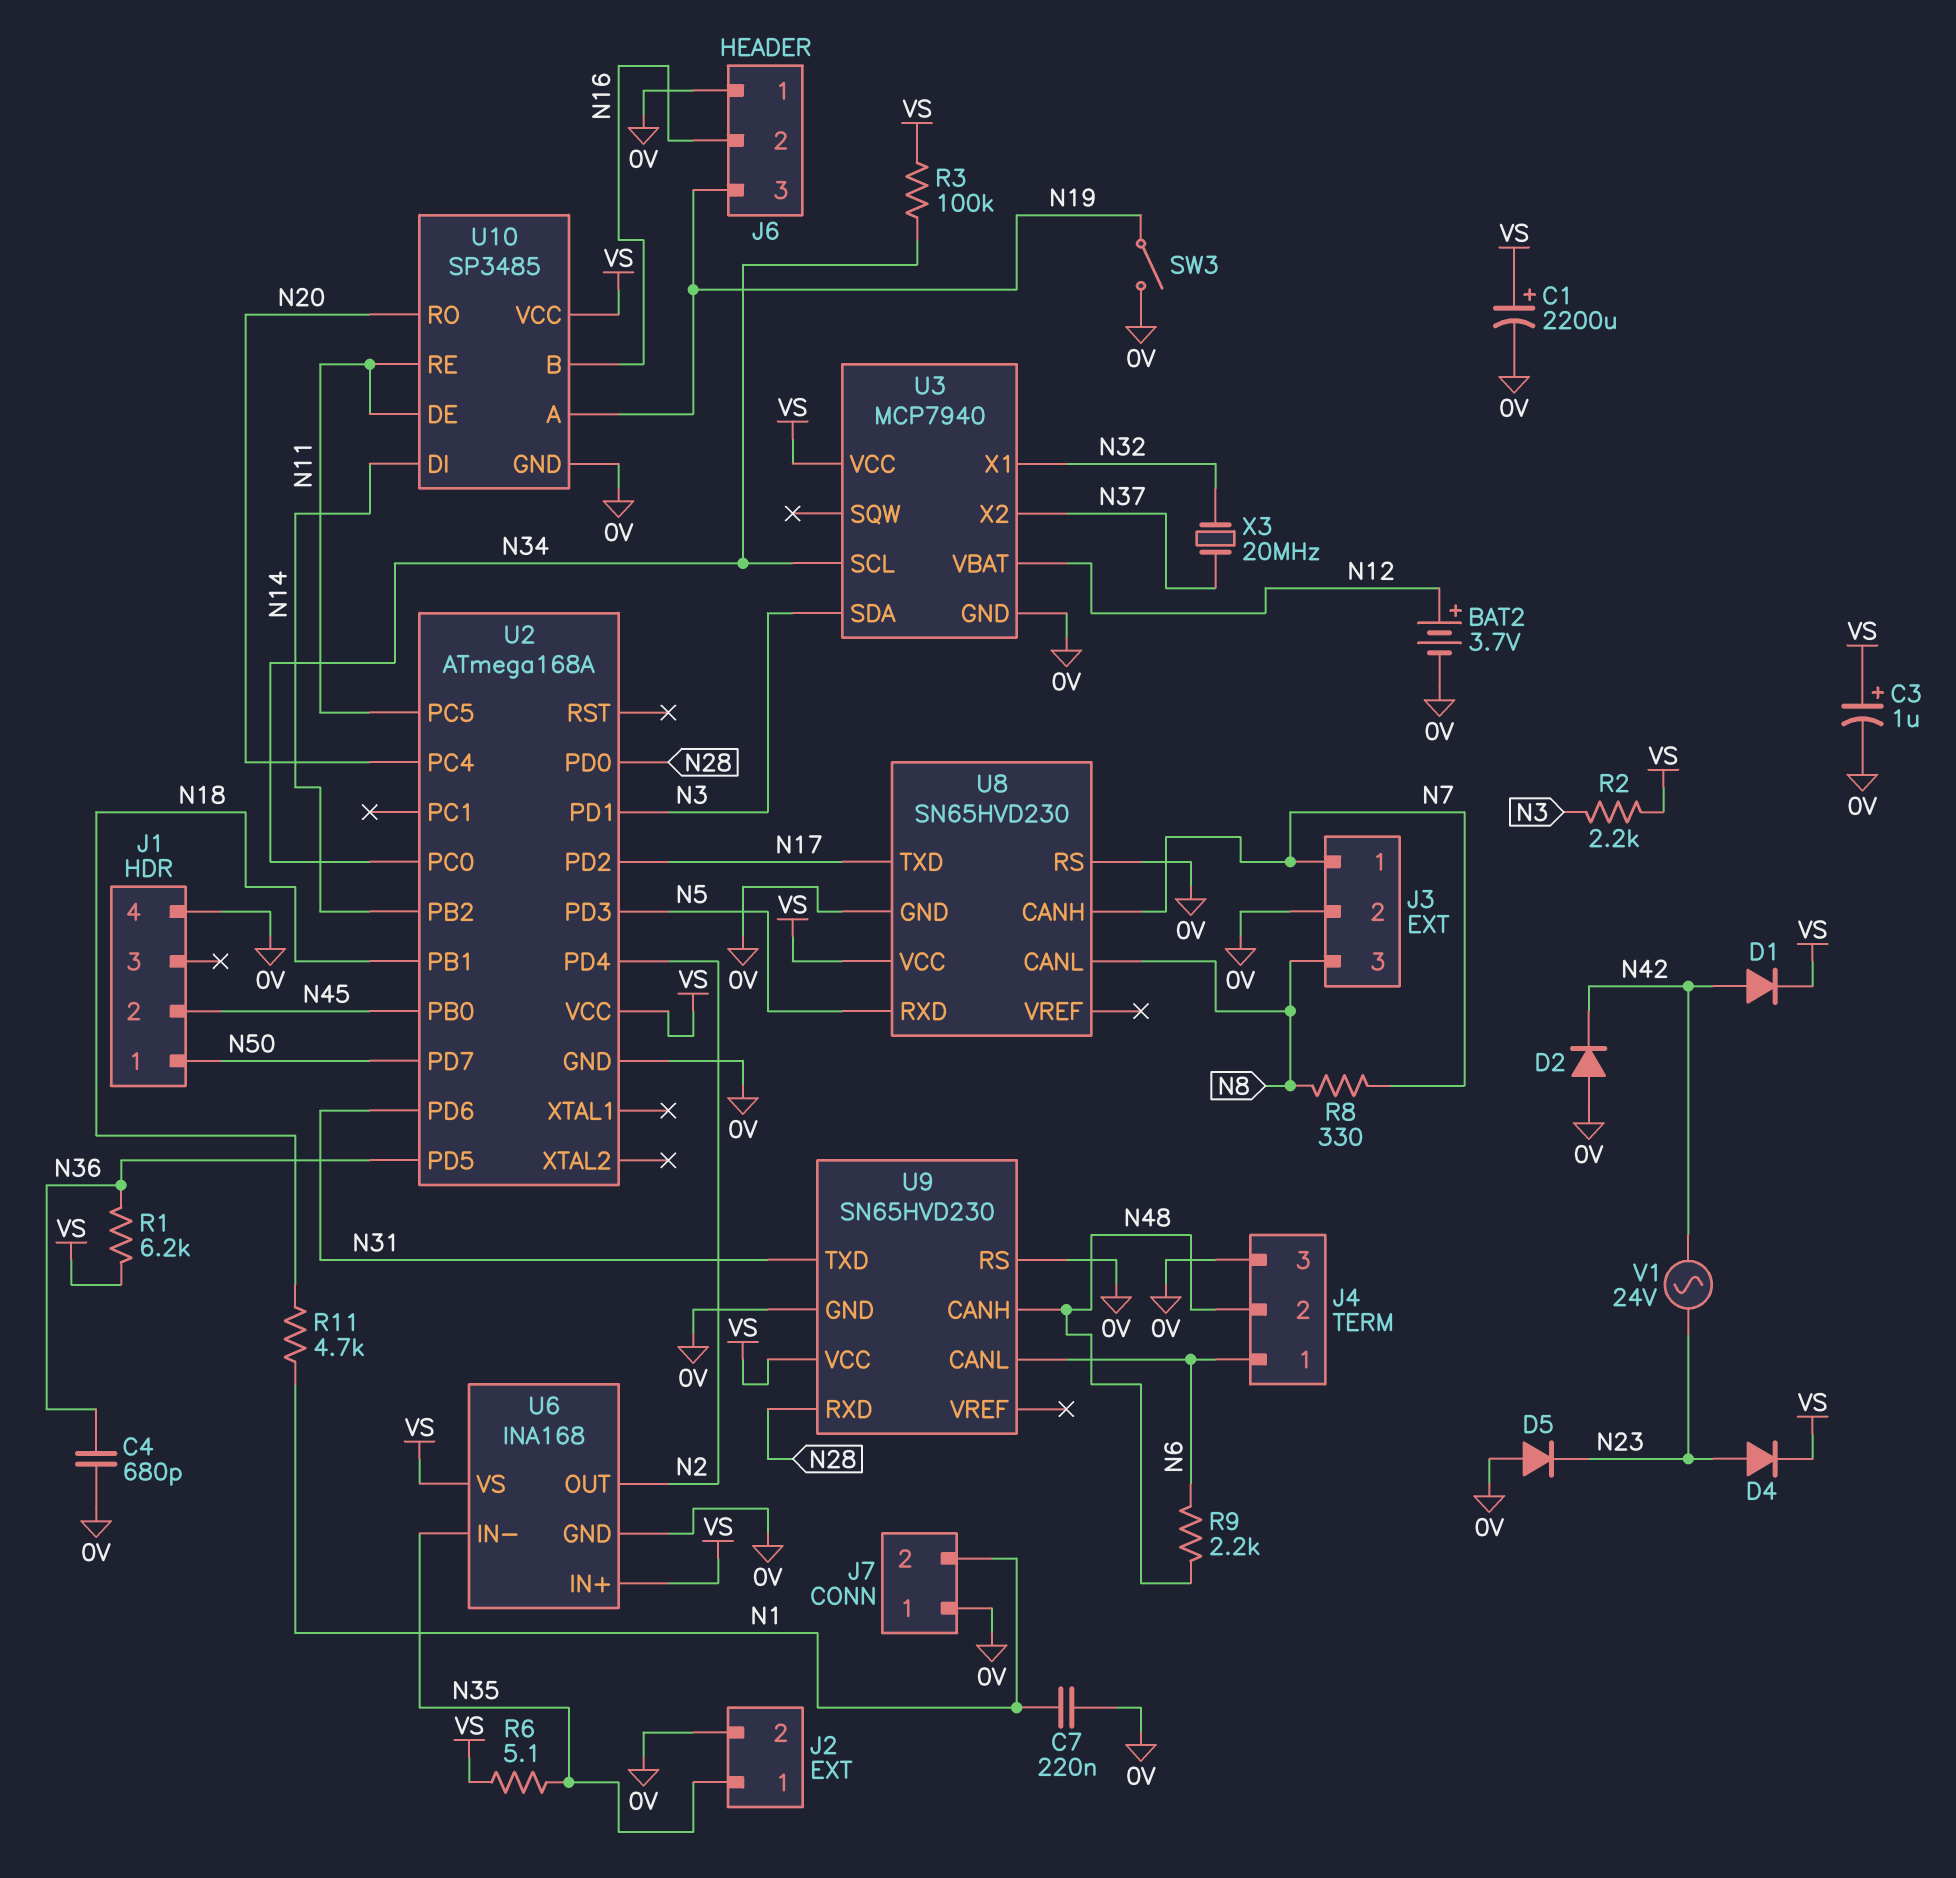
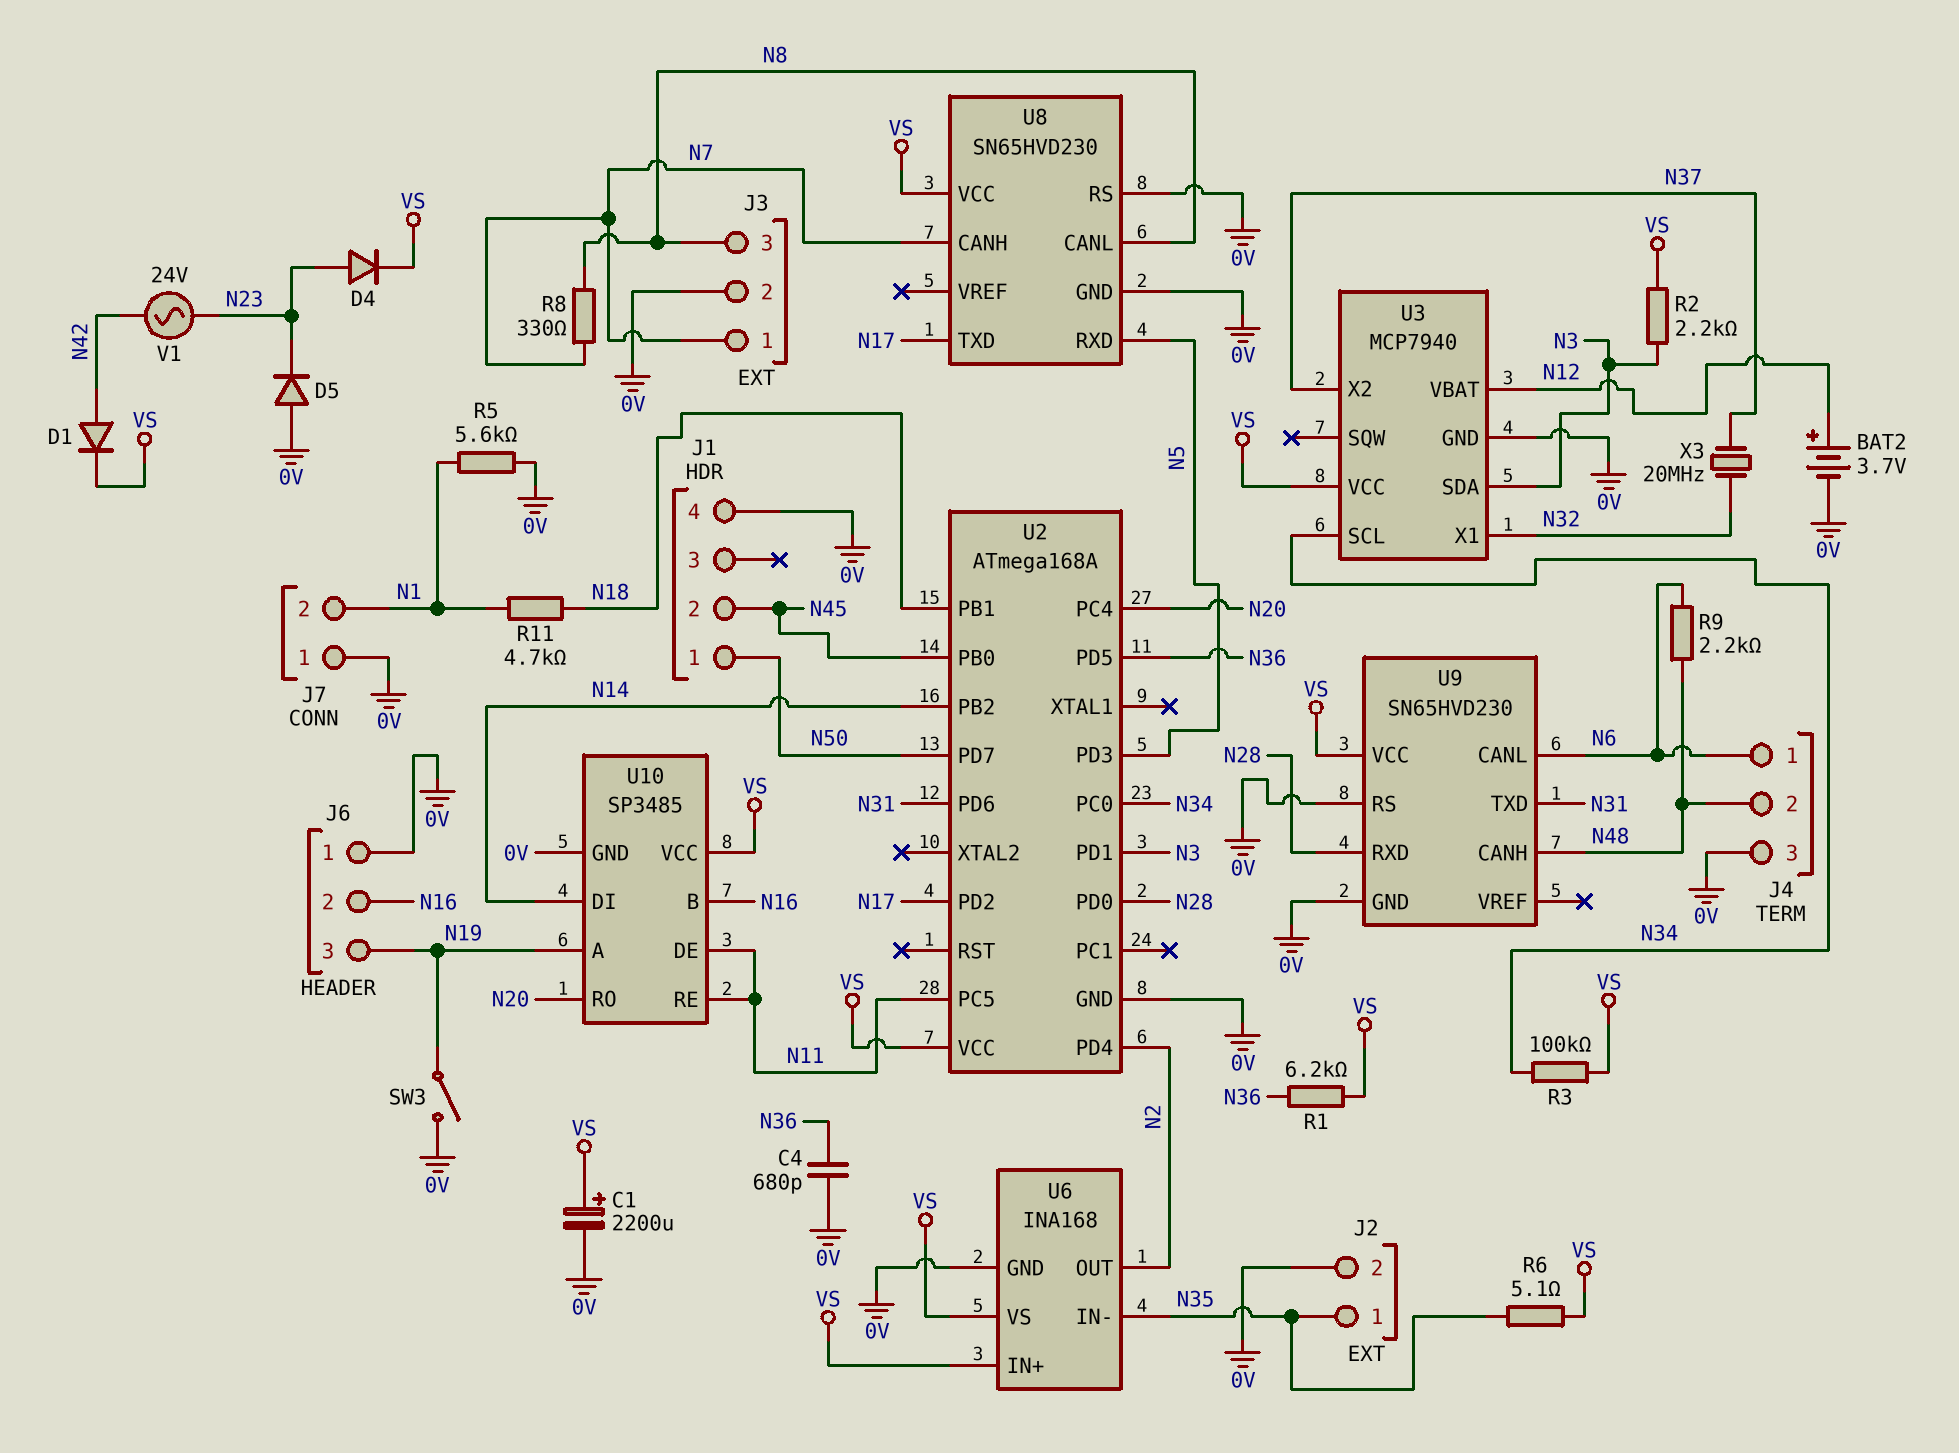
C3: 1uF (plus VS, minus 0V) -> none
C7: 220nF (0V, N1) -> none
D2: diode (A 0V, K N42) -> none
R5: none -> 5.6k (0V, N1)

